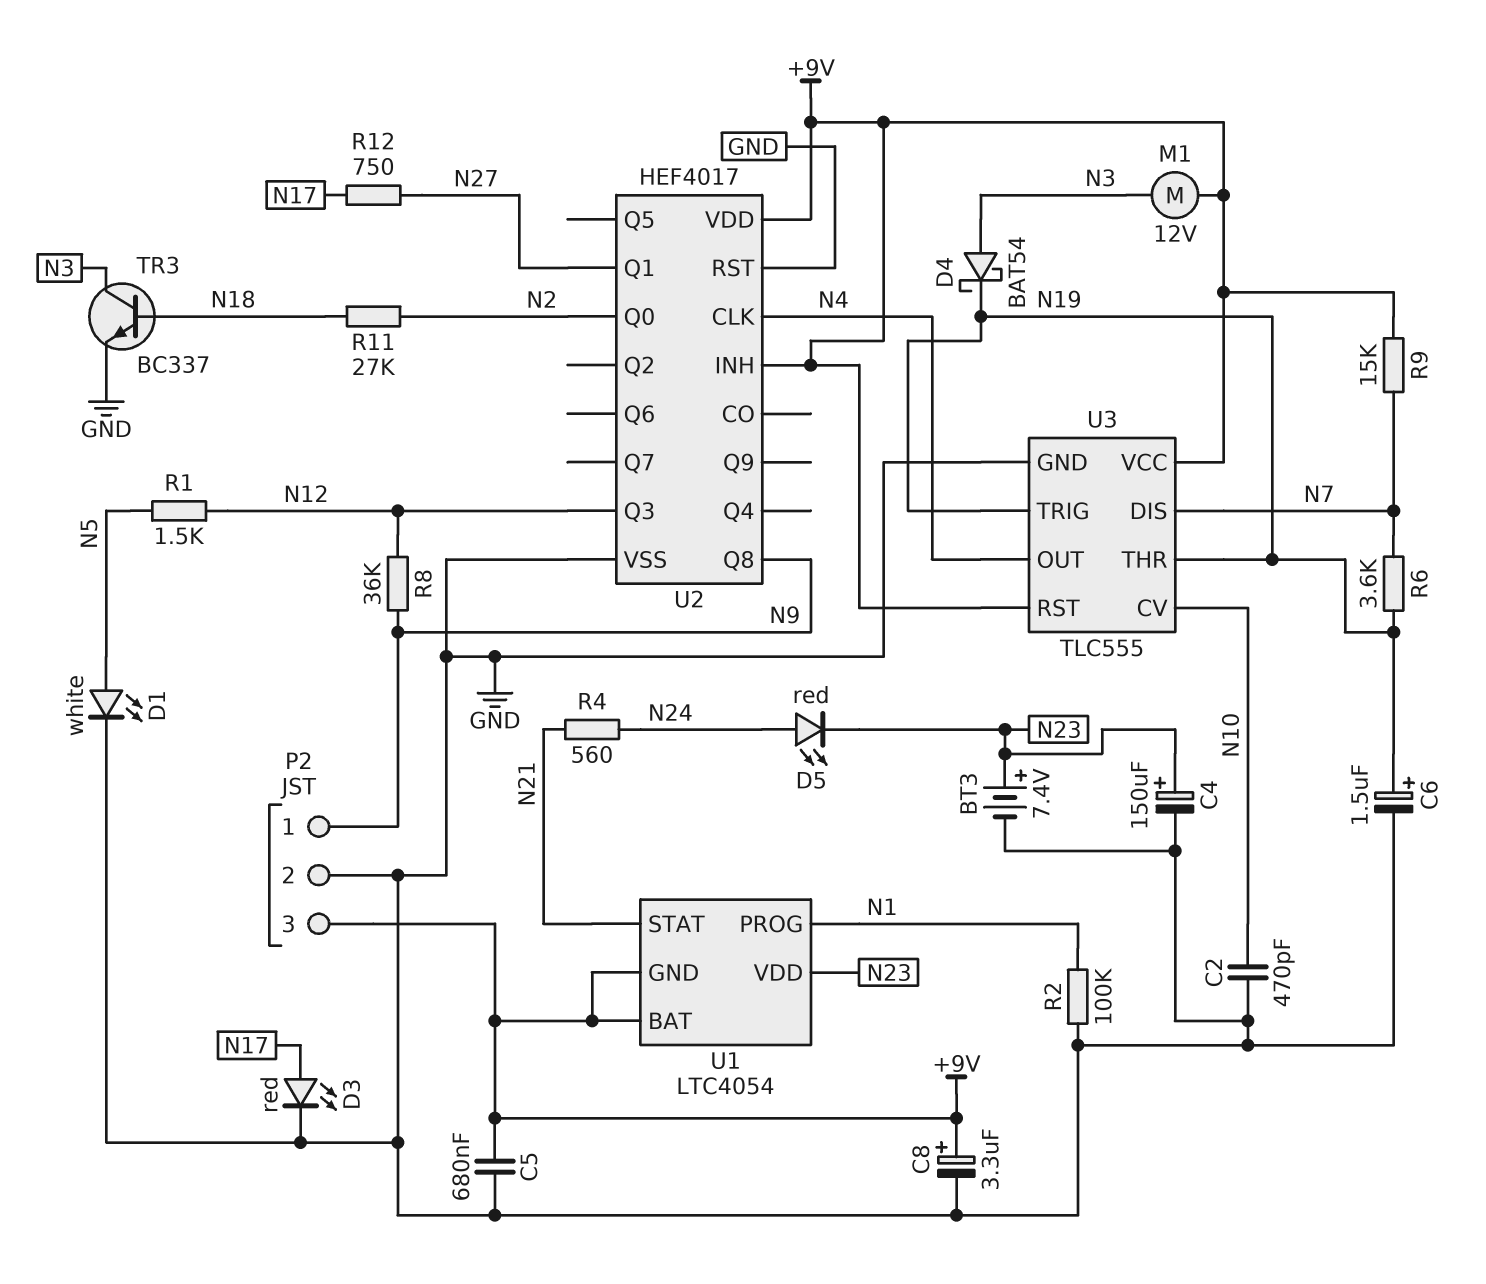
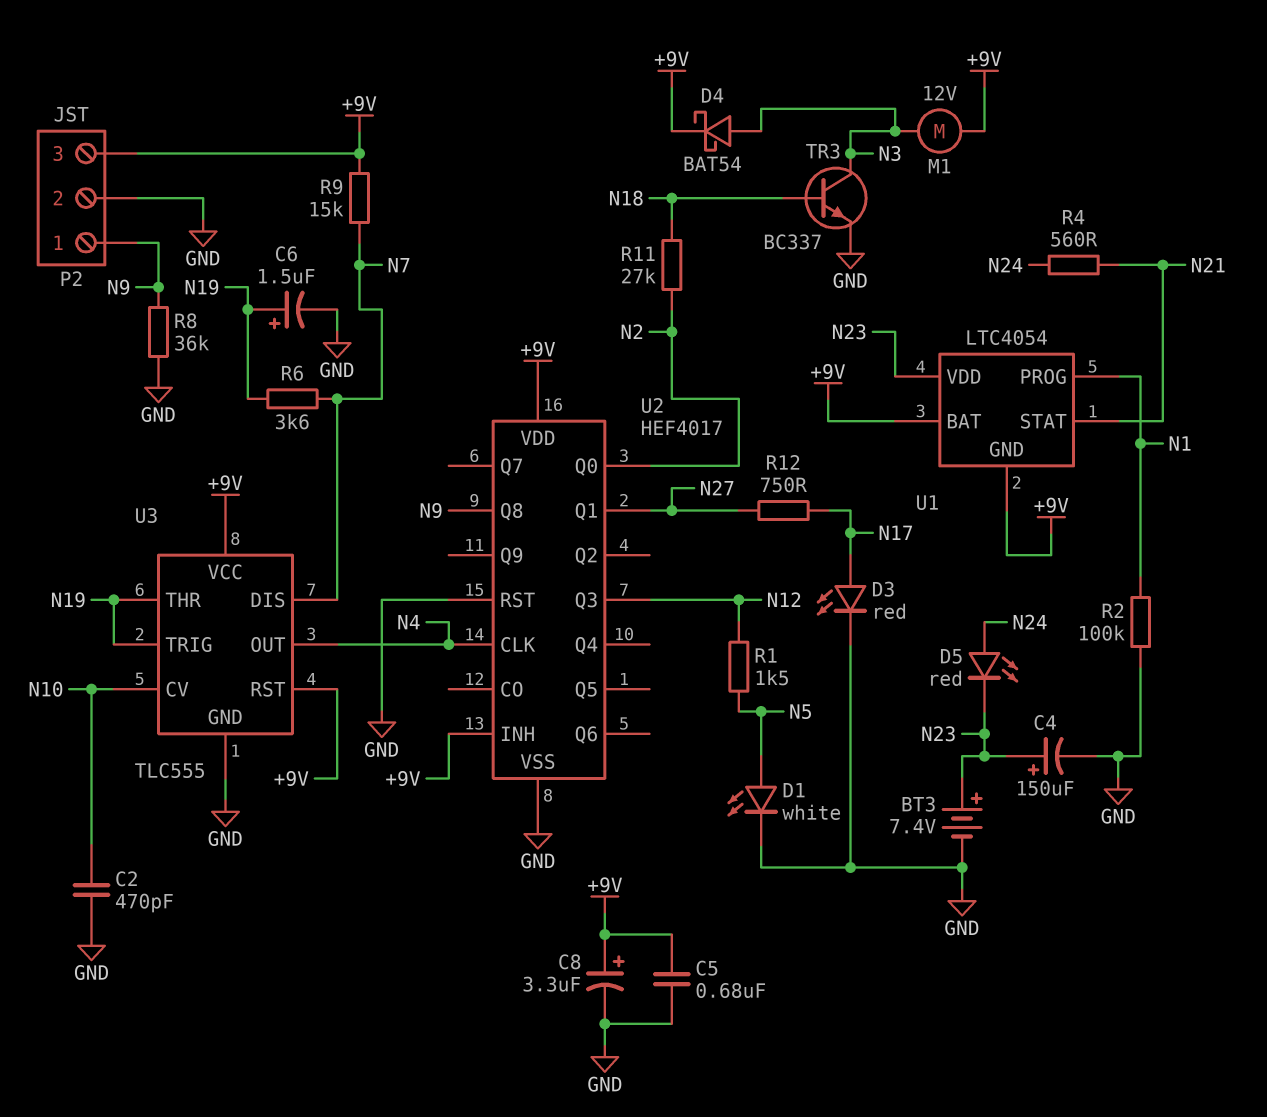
D4: schottky BAT54 (A N3, K N19) -> schottky BAT54 (A N3, K +9V)
R8: 36k (N9, N12) -> 36k (GND, N9)

